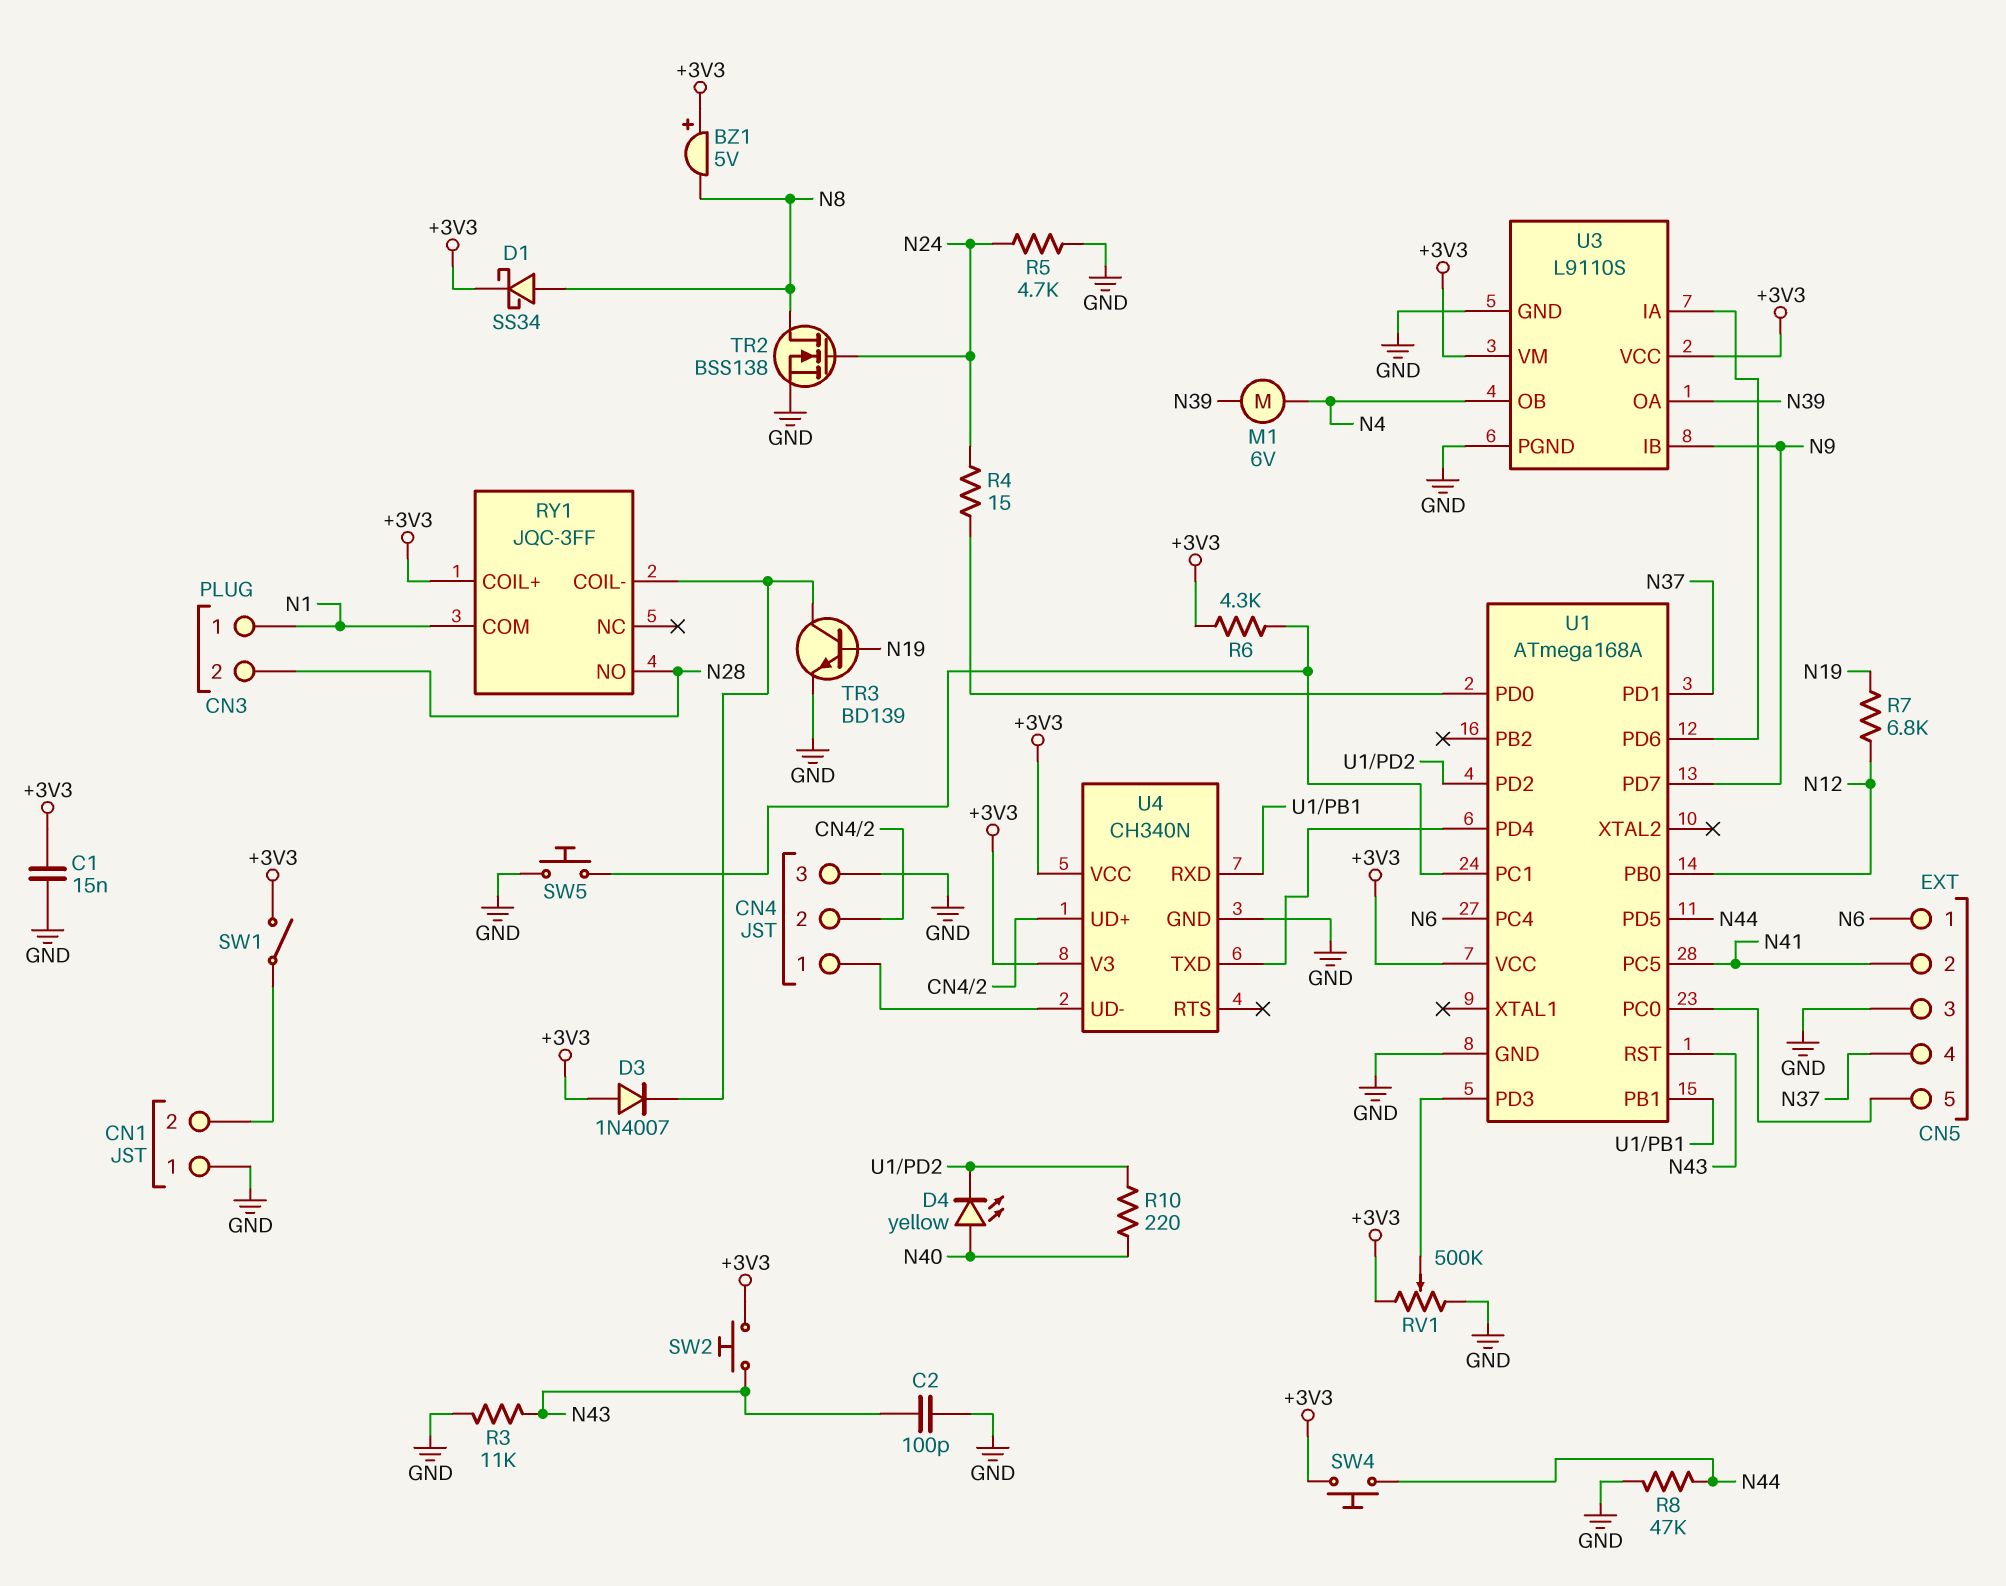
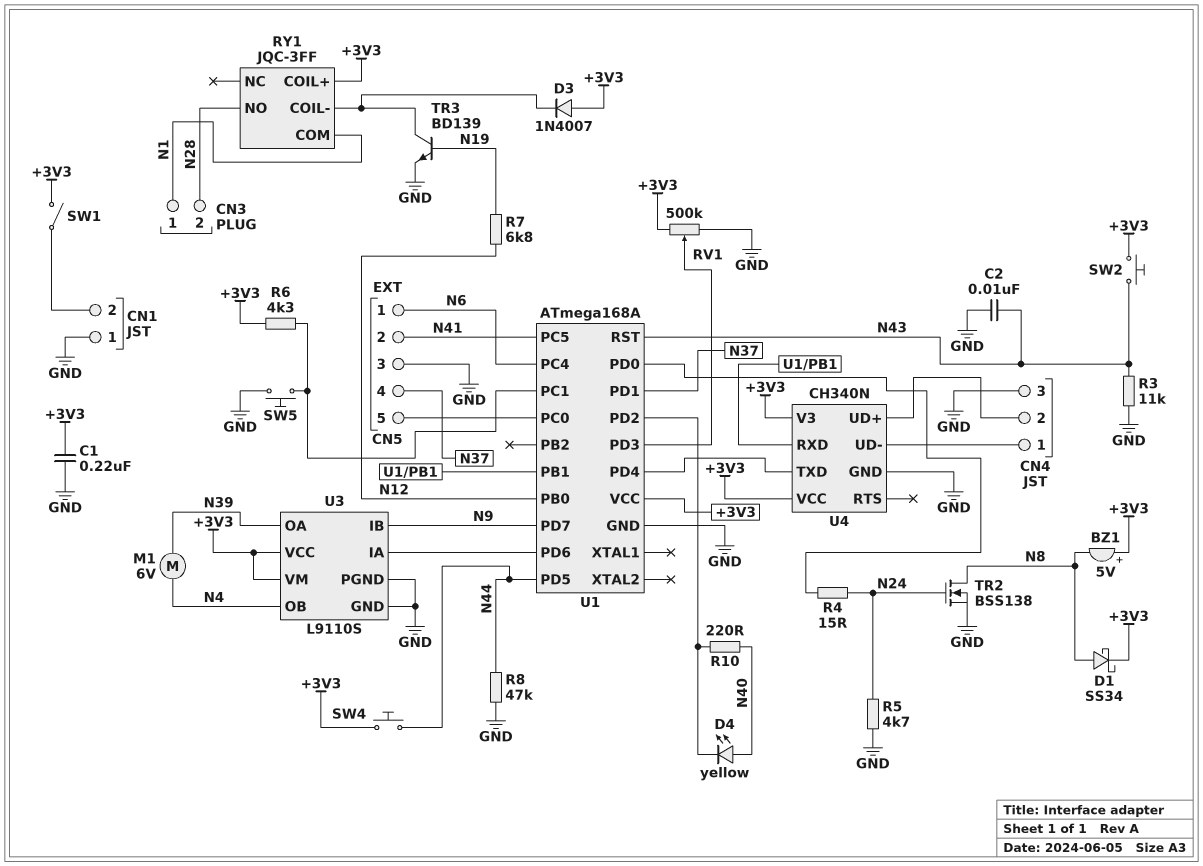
C1: 15nF (+3V3, GND) -> 220nF (+3V3, GND)
C2: 100pF (GND, N43) -> 10nF (GND, N43)

